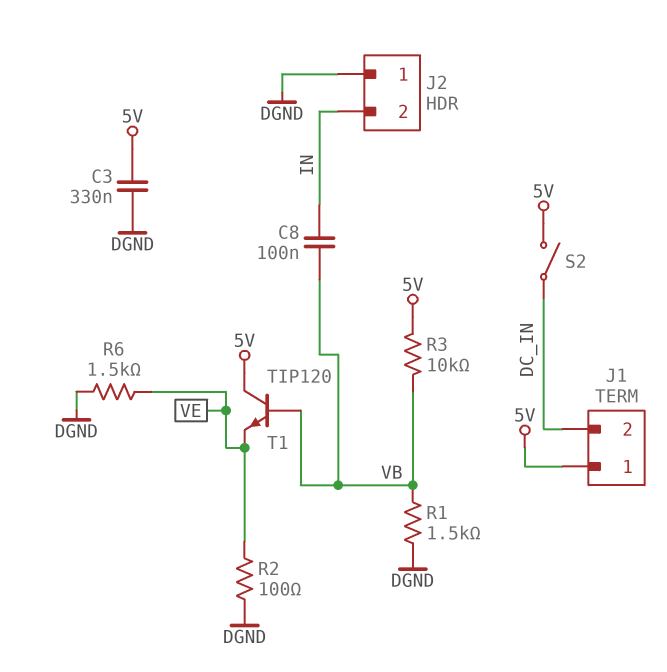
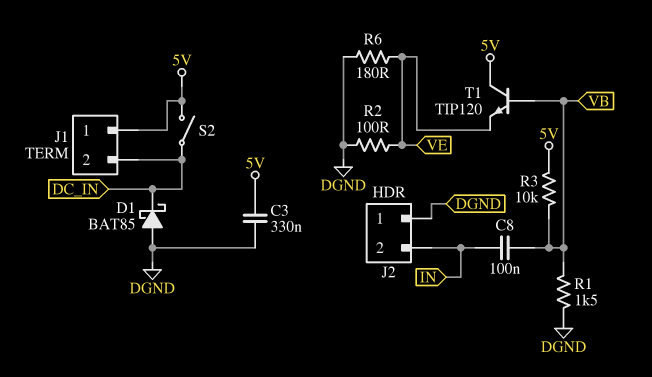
D1: none -> schottky BAT85 (A DGND, K DC_IN)
R6: 1.5k (DGND, VE) -> 180 (DGND, VE)

